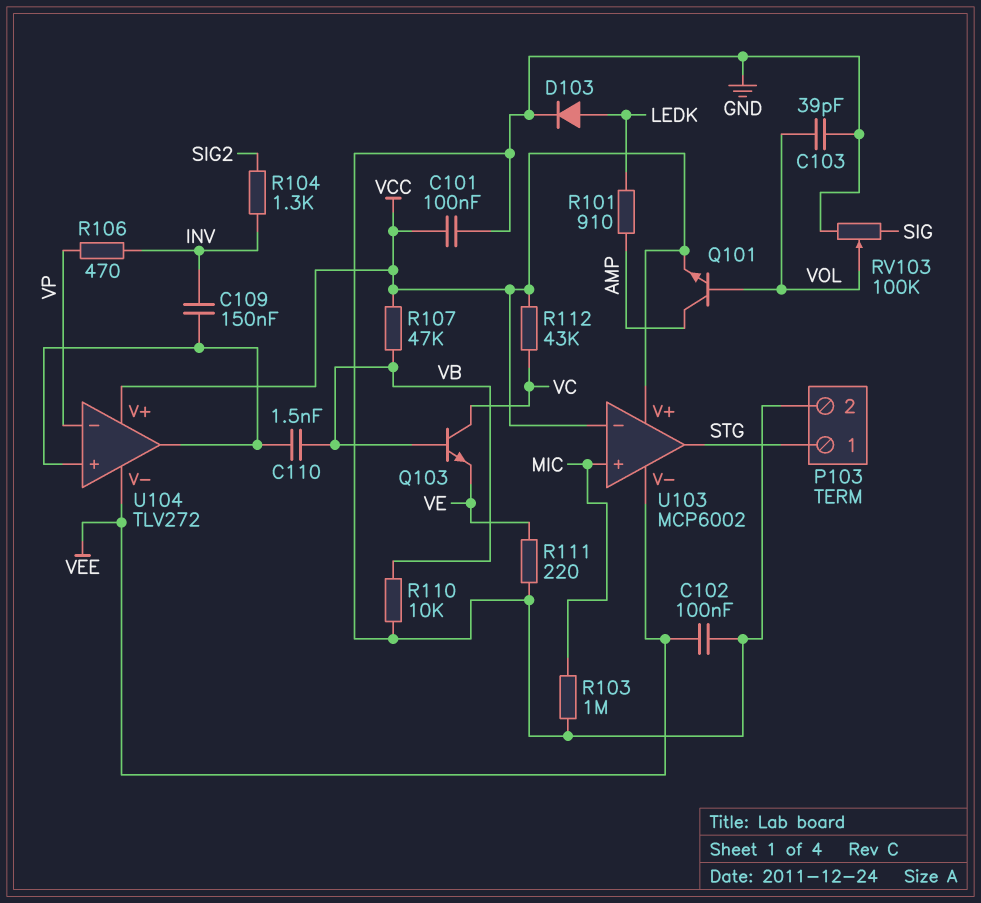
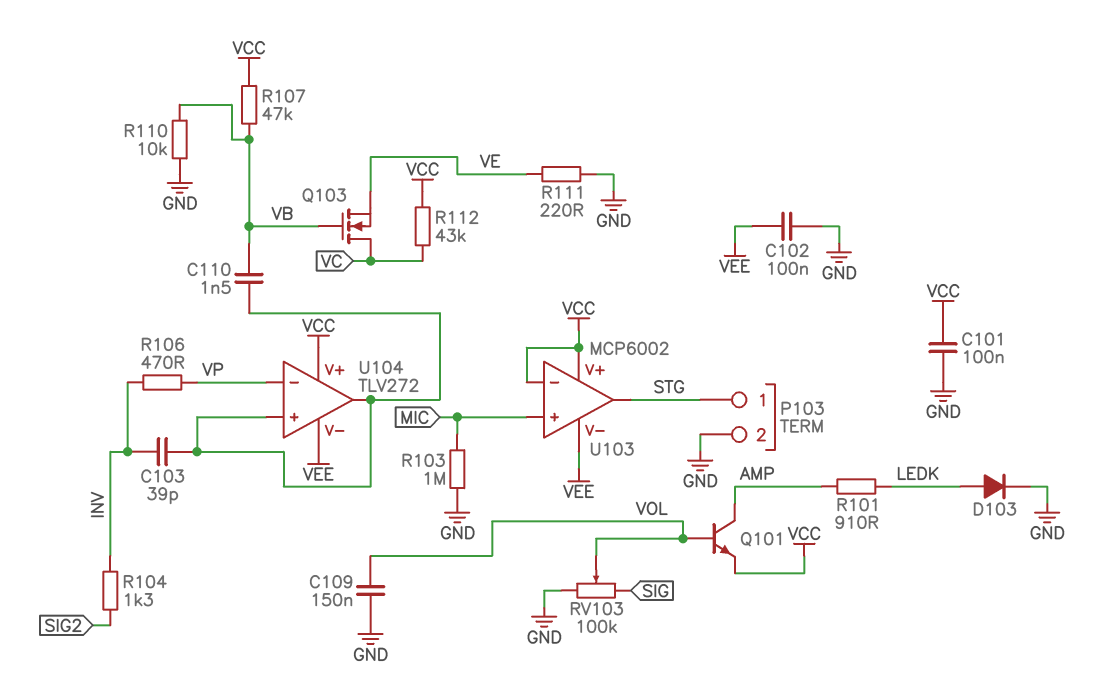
C103: 39pF (GND, VOL) -> 39pF (INV, U104/in+)
C109: 150nF (INV, U104/in+) -> 150nF (GND, VOL)
Q103: NPN (B VB, C VC, E VE) -> NMOS (G VB, D VC, S VE)

